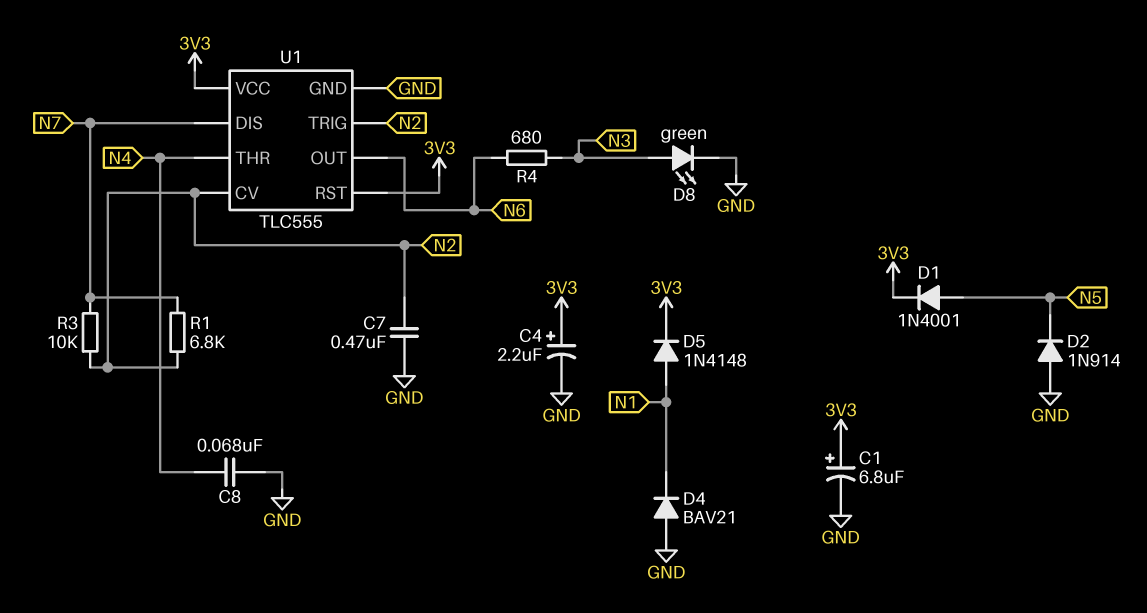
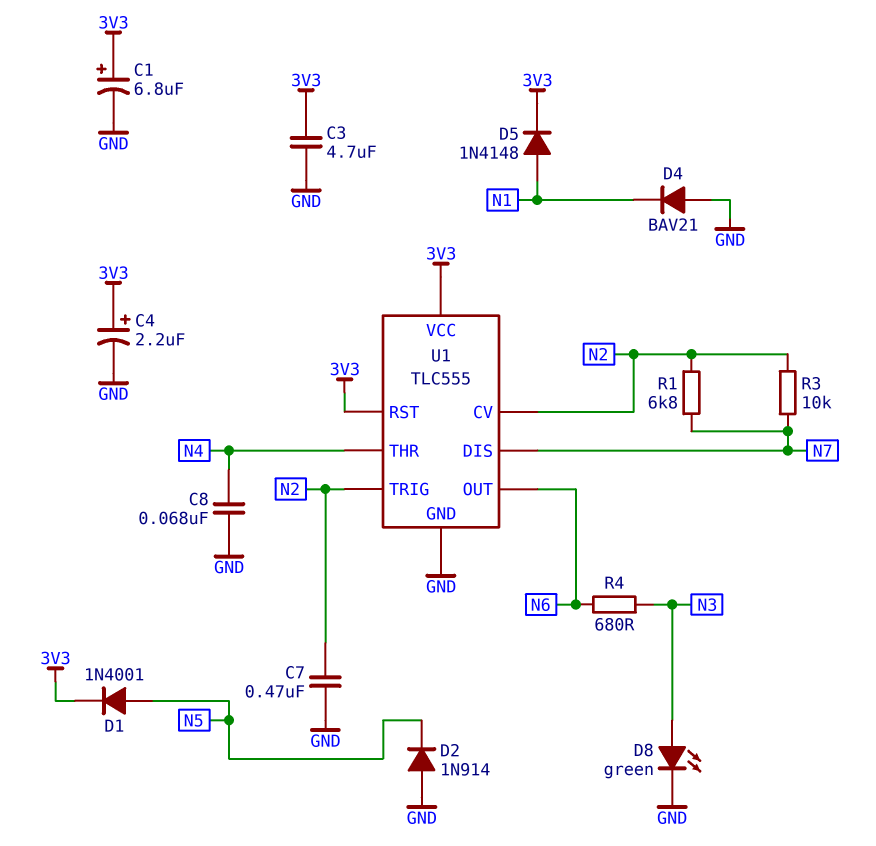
C3: none -> 4.7uF (3V3, GND)

